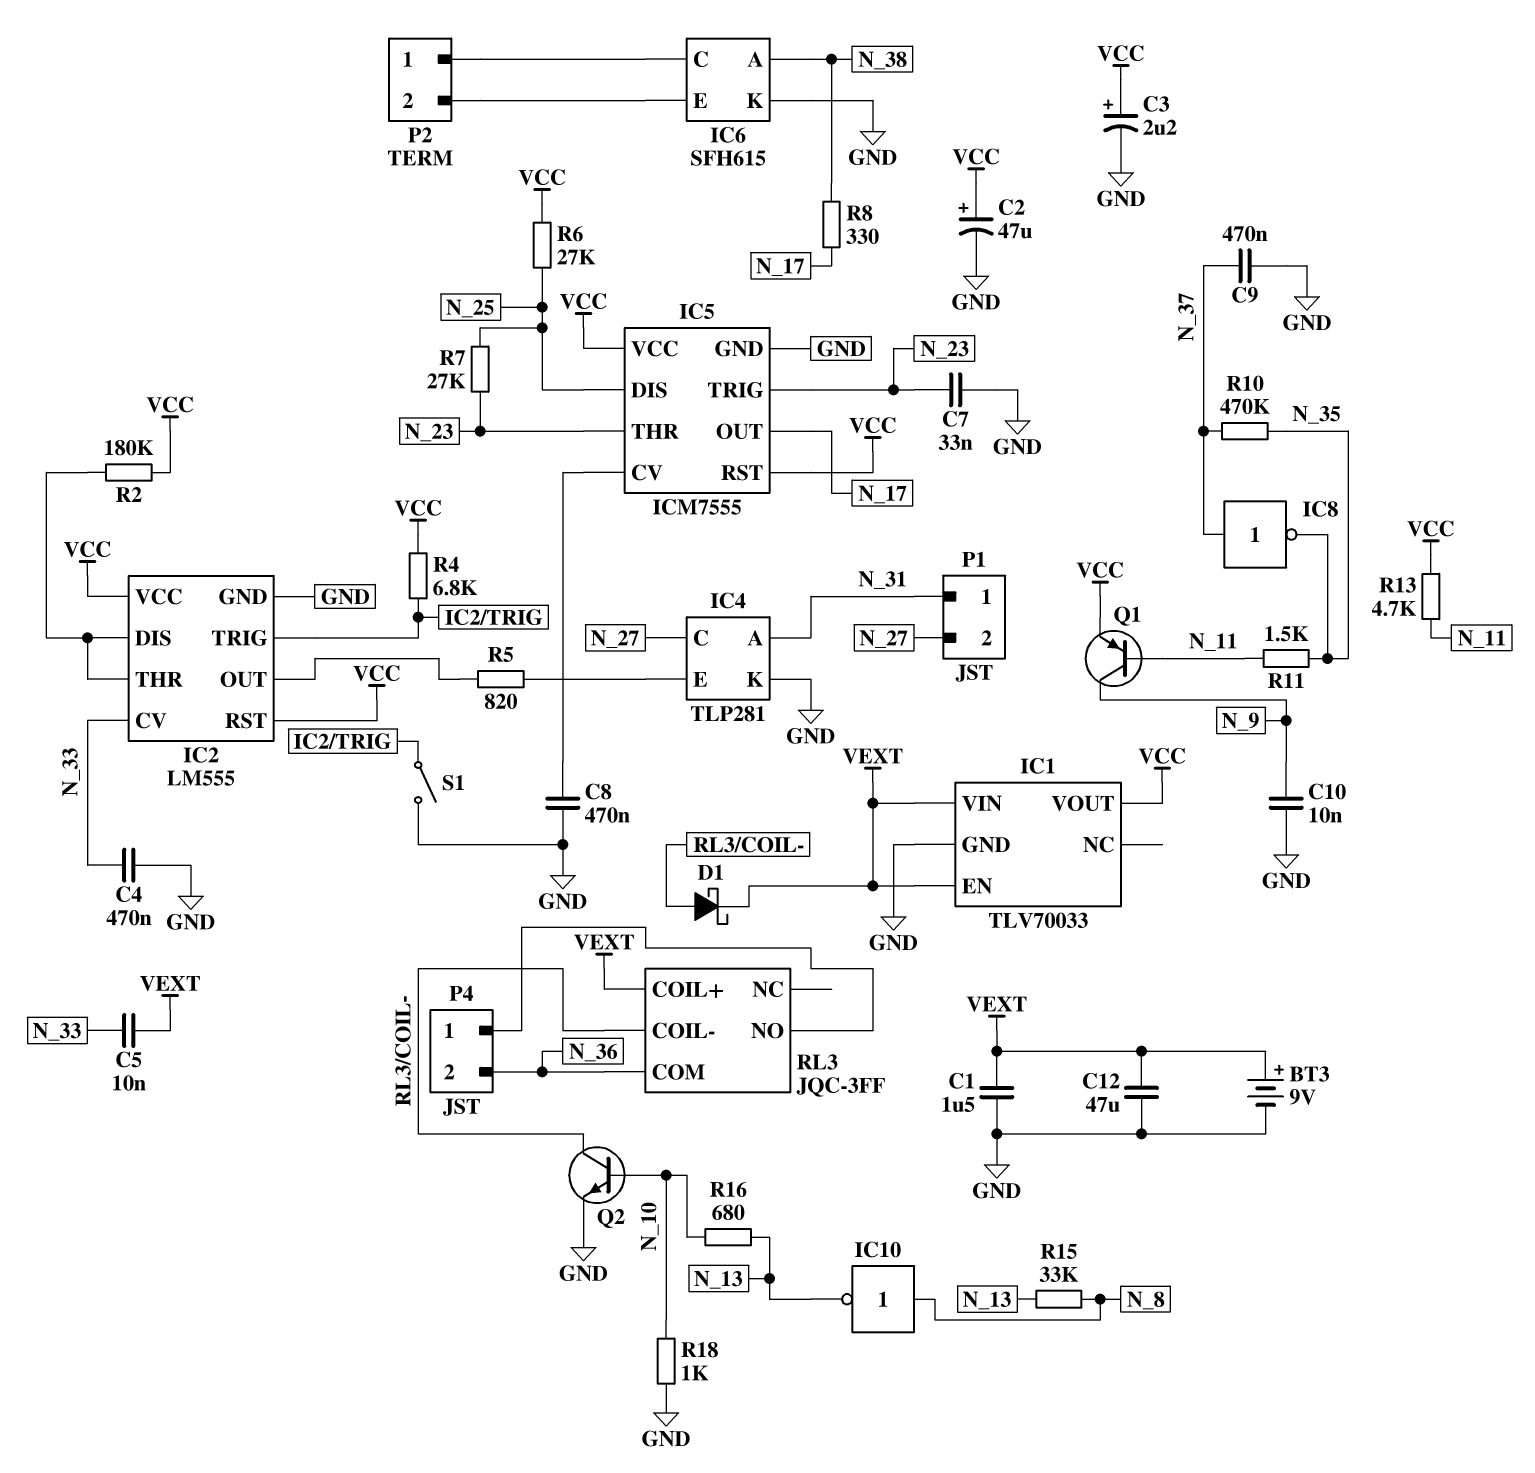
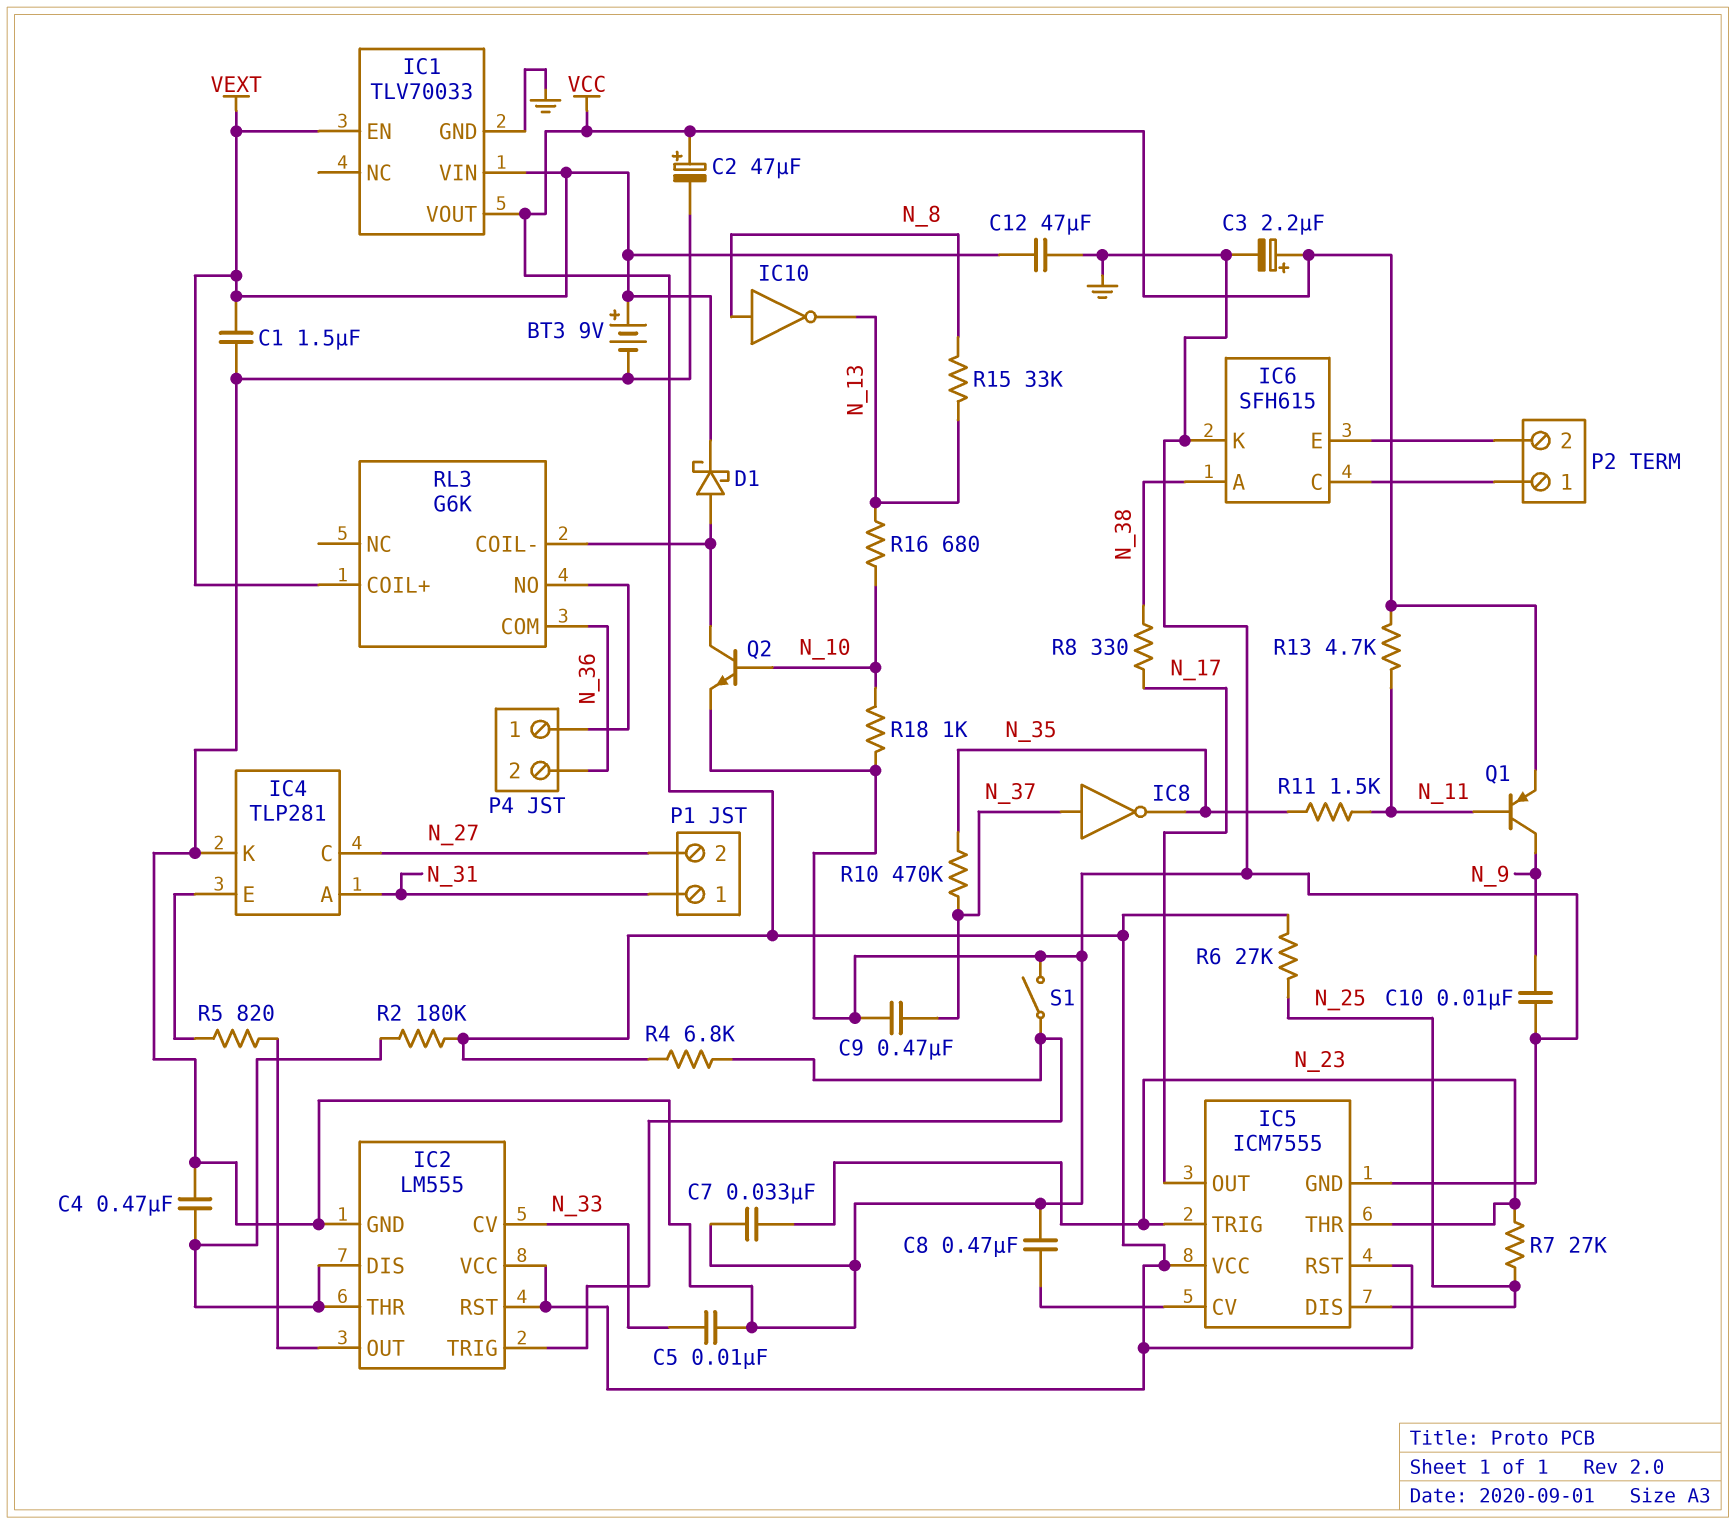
C4: 470nF (GND, N_33) -> 470nF (GND, IC2/DIS)
C5: 10nF (N_33, VEXT) -> 10nF (GND, N_33)
RL3: JQC-3FF -> G6K

